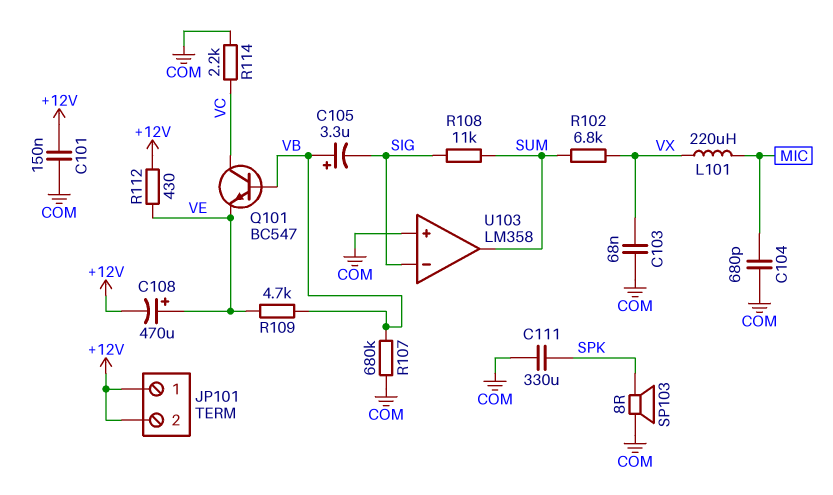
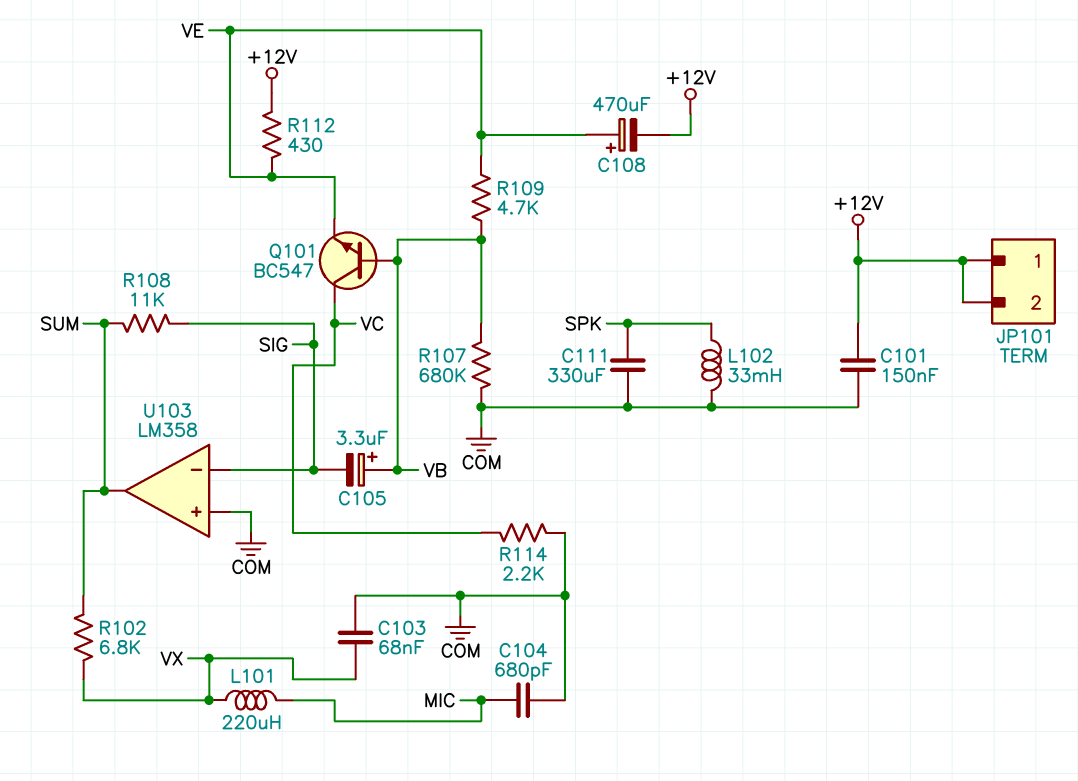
L102: none -> 33mH (COM, SPK)
SP103: speaker 8R (COM, SPK) -> none

